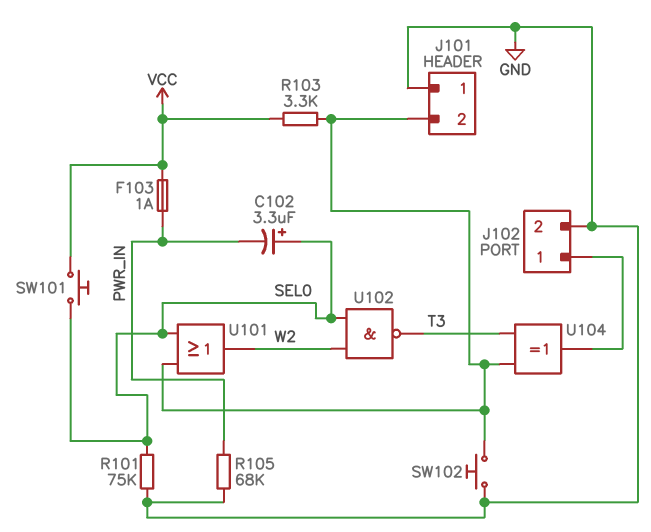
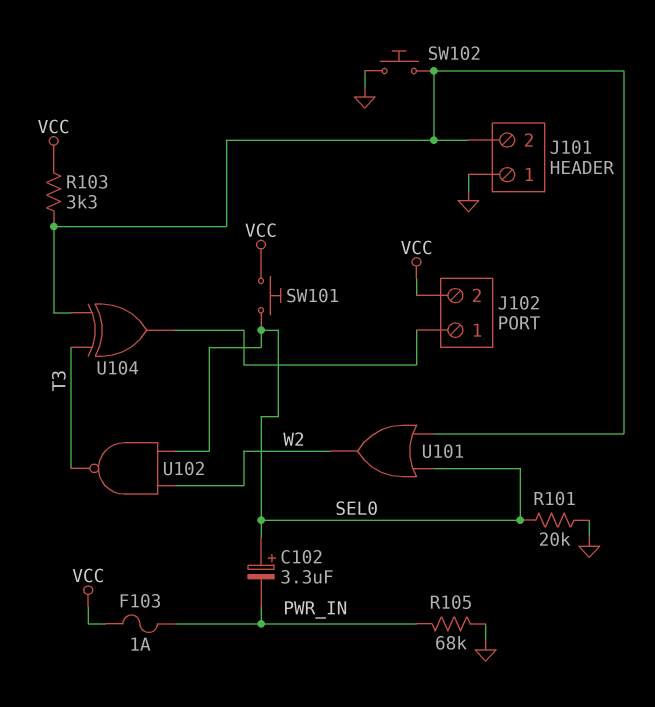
J102 pin 2: GND -> VCC
R101: 75k (GND, SEL0) -> 20k (GND, SEL0)

